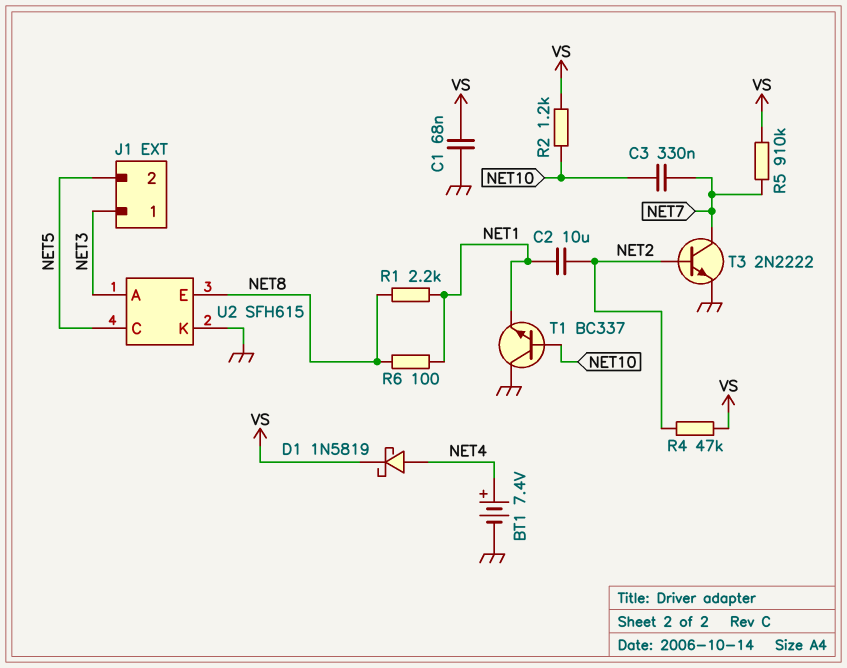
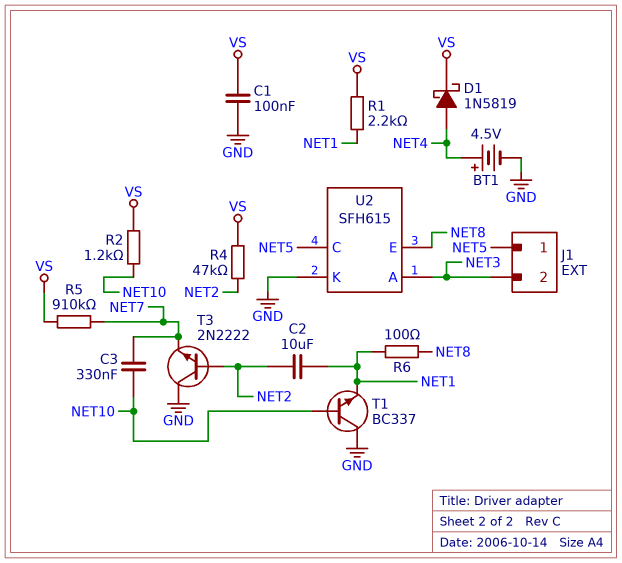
BT1: 7.4V (plus NET4, minus GND) -> 4.5V (plus NET4, minus GND)
C1: 68nF (GND, VS) -> 100nF (GND, VS)
J1 pin 1: NET3 -> NET5
J1 pin 2: NET5 -> NET3
R1: 2.2k (NET1, NET8) -> 2.2k (NET1, VS)
T3: NPN 2N2222 (B NET2, C NET7, E GND) -> NPN 2N2222 (B NET2, C GND, E NET7)

